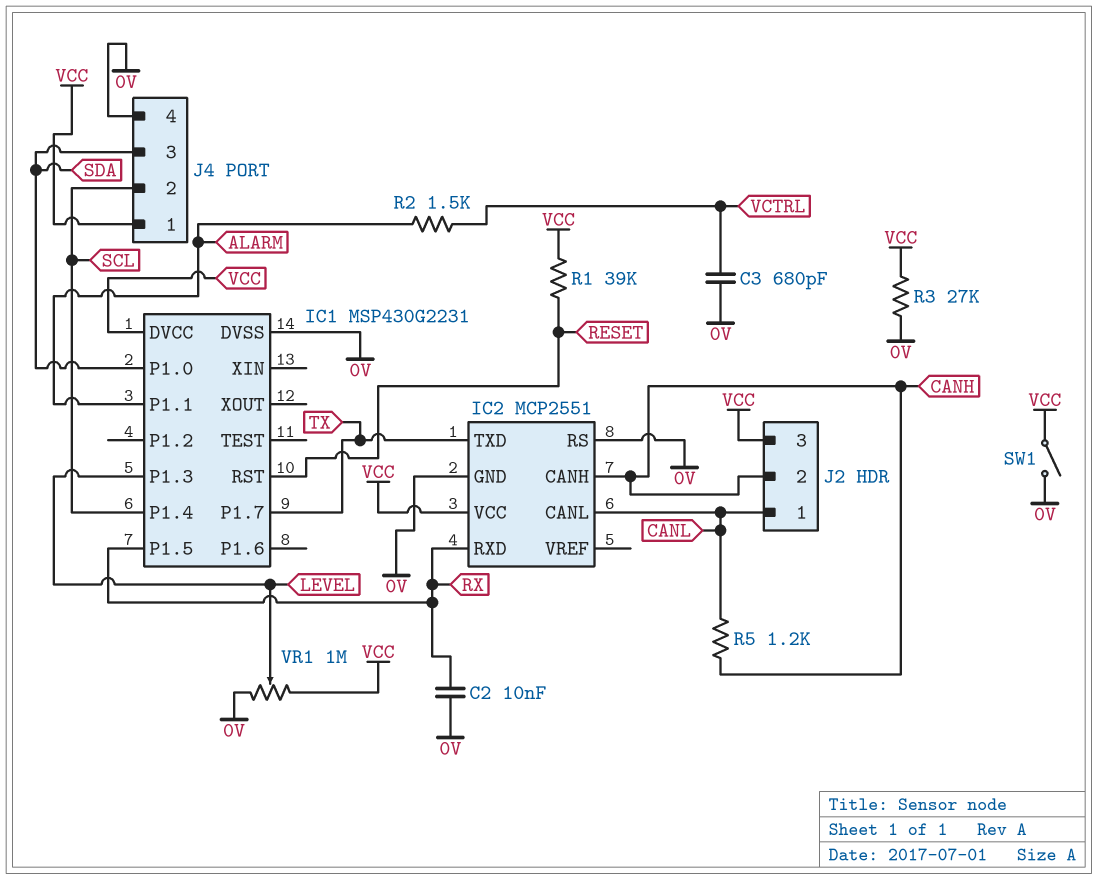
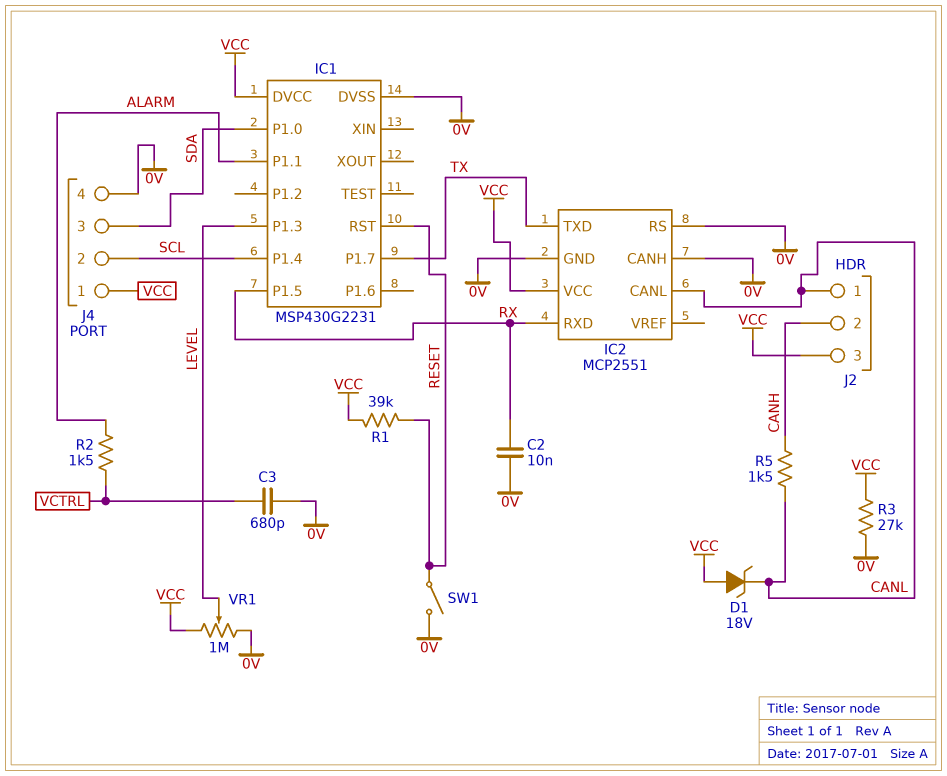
D1: none -> zener 18V (A VCC, K CANL)
IC2 pin CANH: CANH -> 0V
R5: 1.2k (CANH, CANL) -> 1.5k (CANH, CANL)
SW1: switch (0V, VCC) -> switch (0V, RESET)

